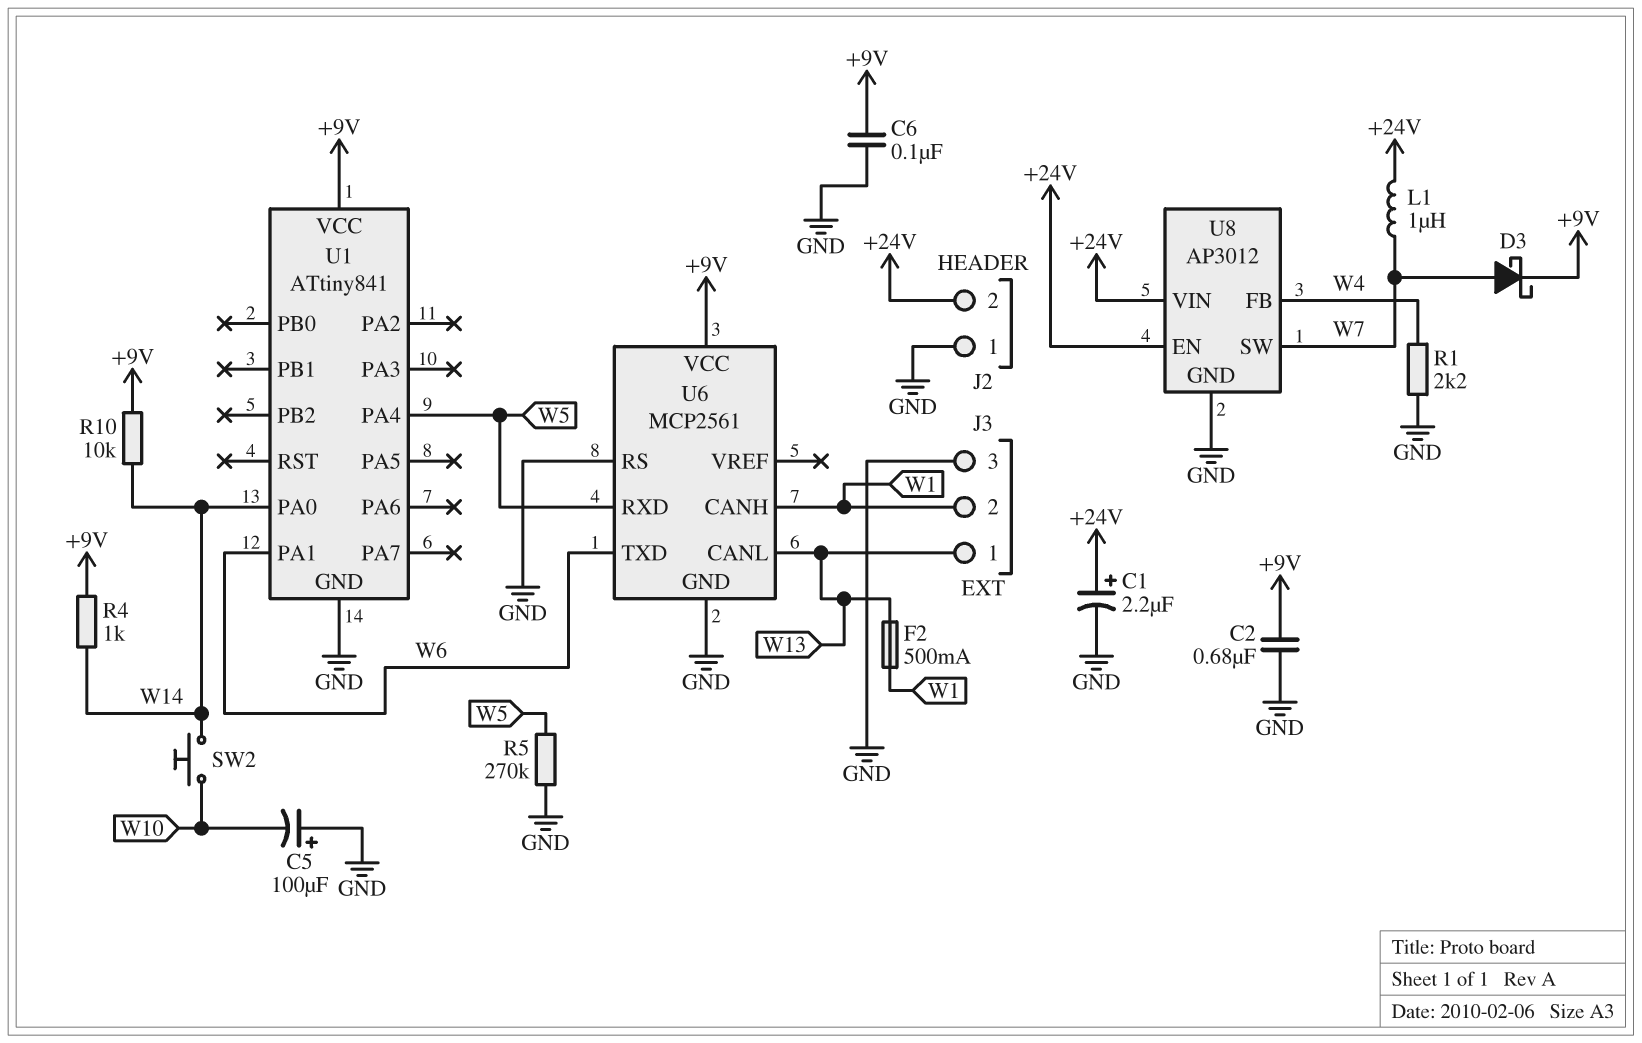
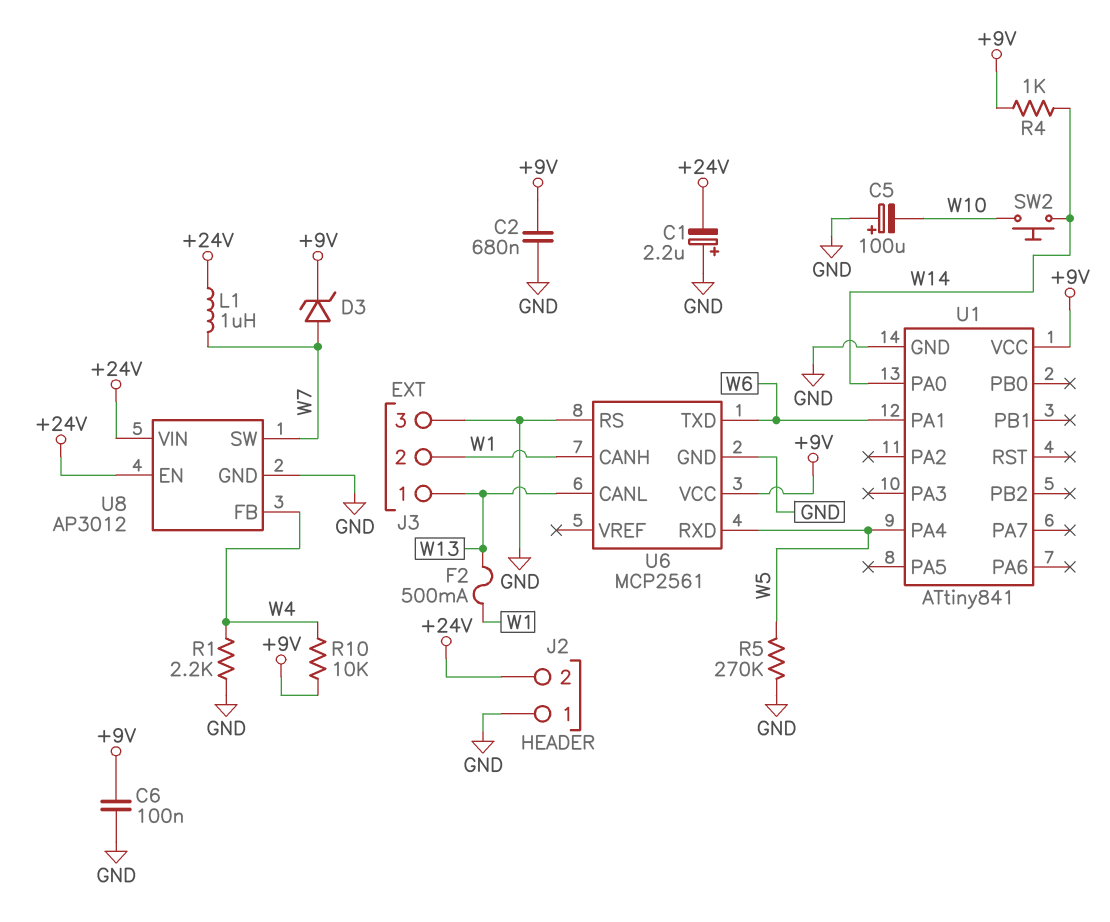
C1: 2.2uF (plus +24V, minus GND) -> 2.2uF (plus GND, minus +24V)
D3: schottky (A W7, K +9V) -> zener (A W7, K +9V)
R10: 10k (+9V, W14) -> 10k (+9V, W4)

